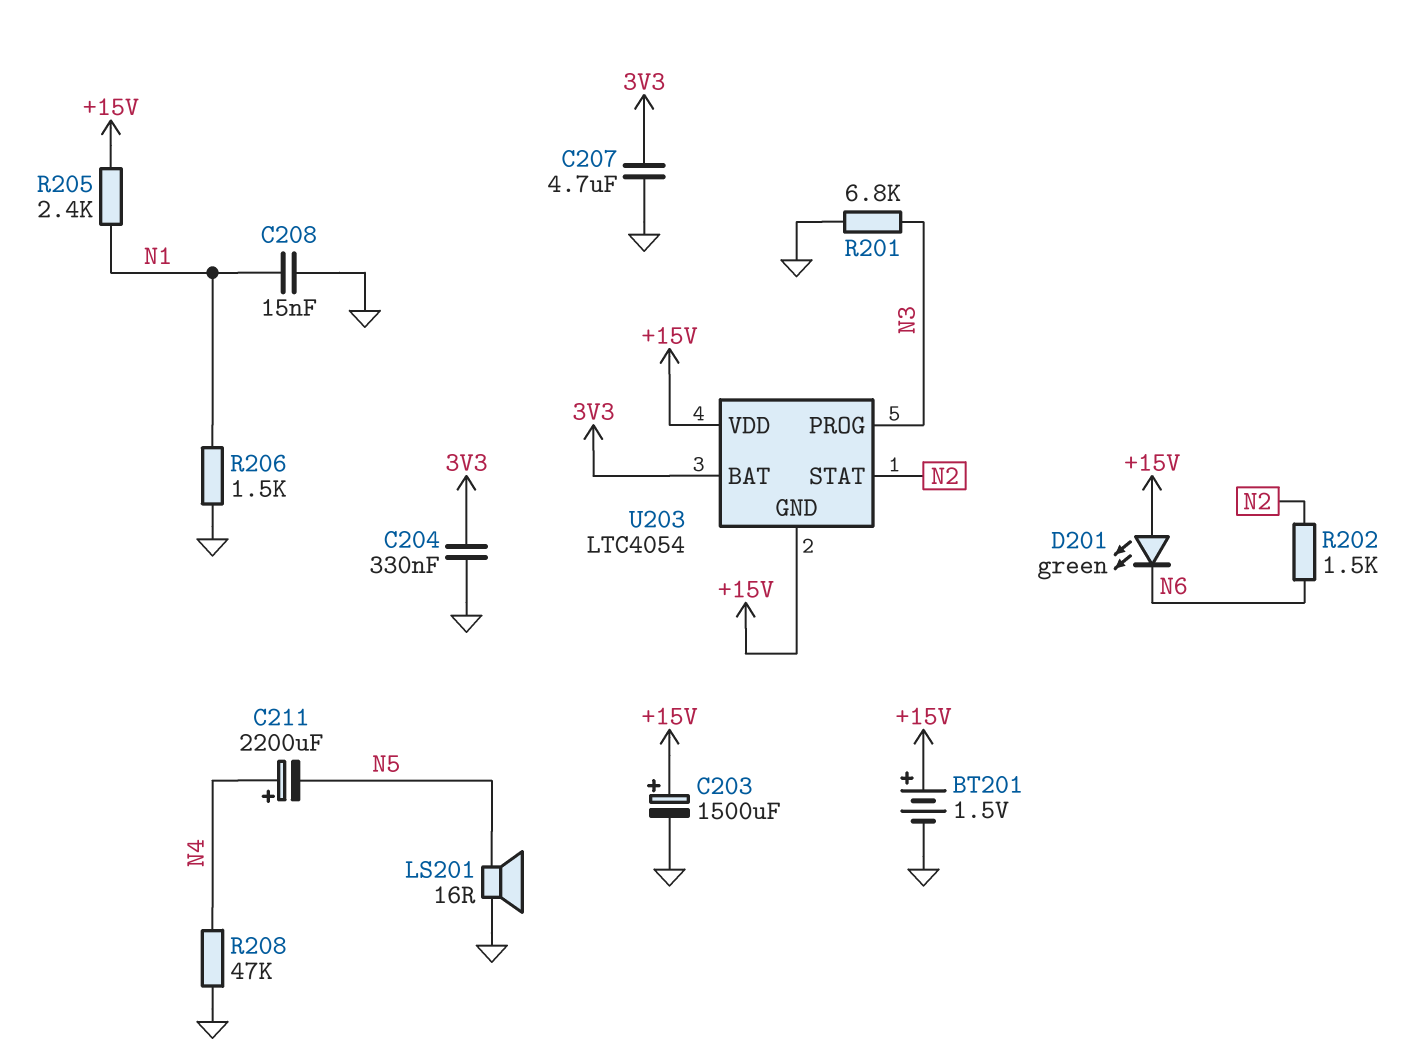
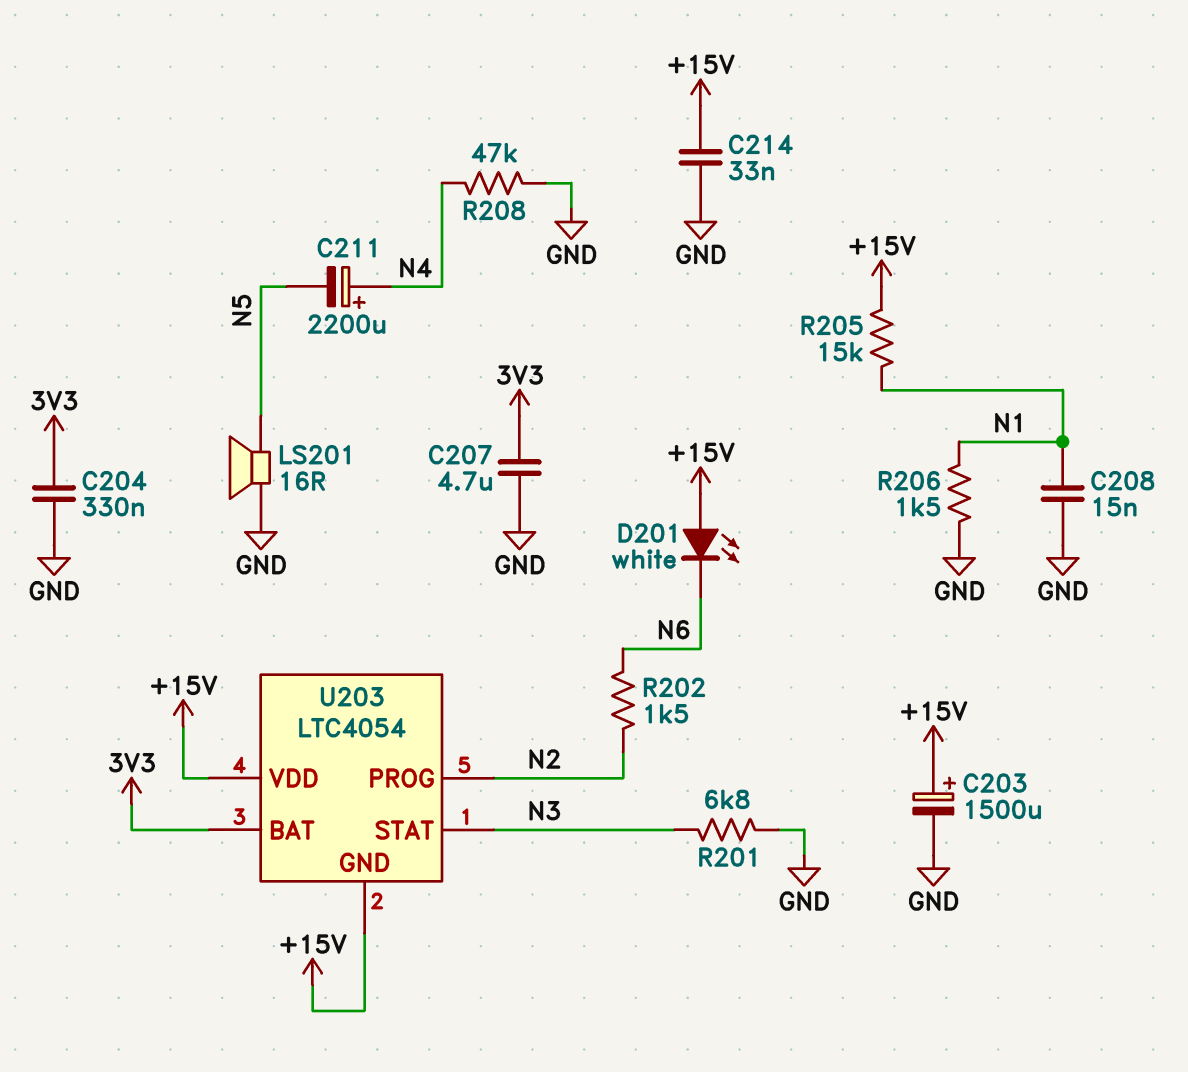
BT201: 1.5V (plus +15V, minus GND) -> none
C214: none -> 33nF (+15V, GND)
D201: LED green (A +15V, K N6) -> LED white (A +15V, K N6)
R205: 2.4k (+15V, N1) -> 15k (+15V, N1)
U203 pin PROG: N3 -> N2
U203 pin STAT: N2 -> N3

